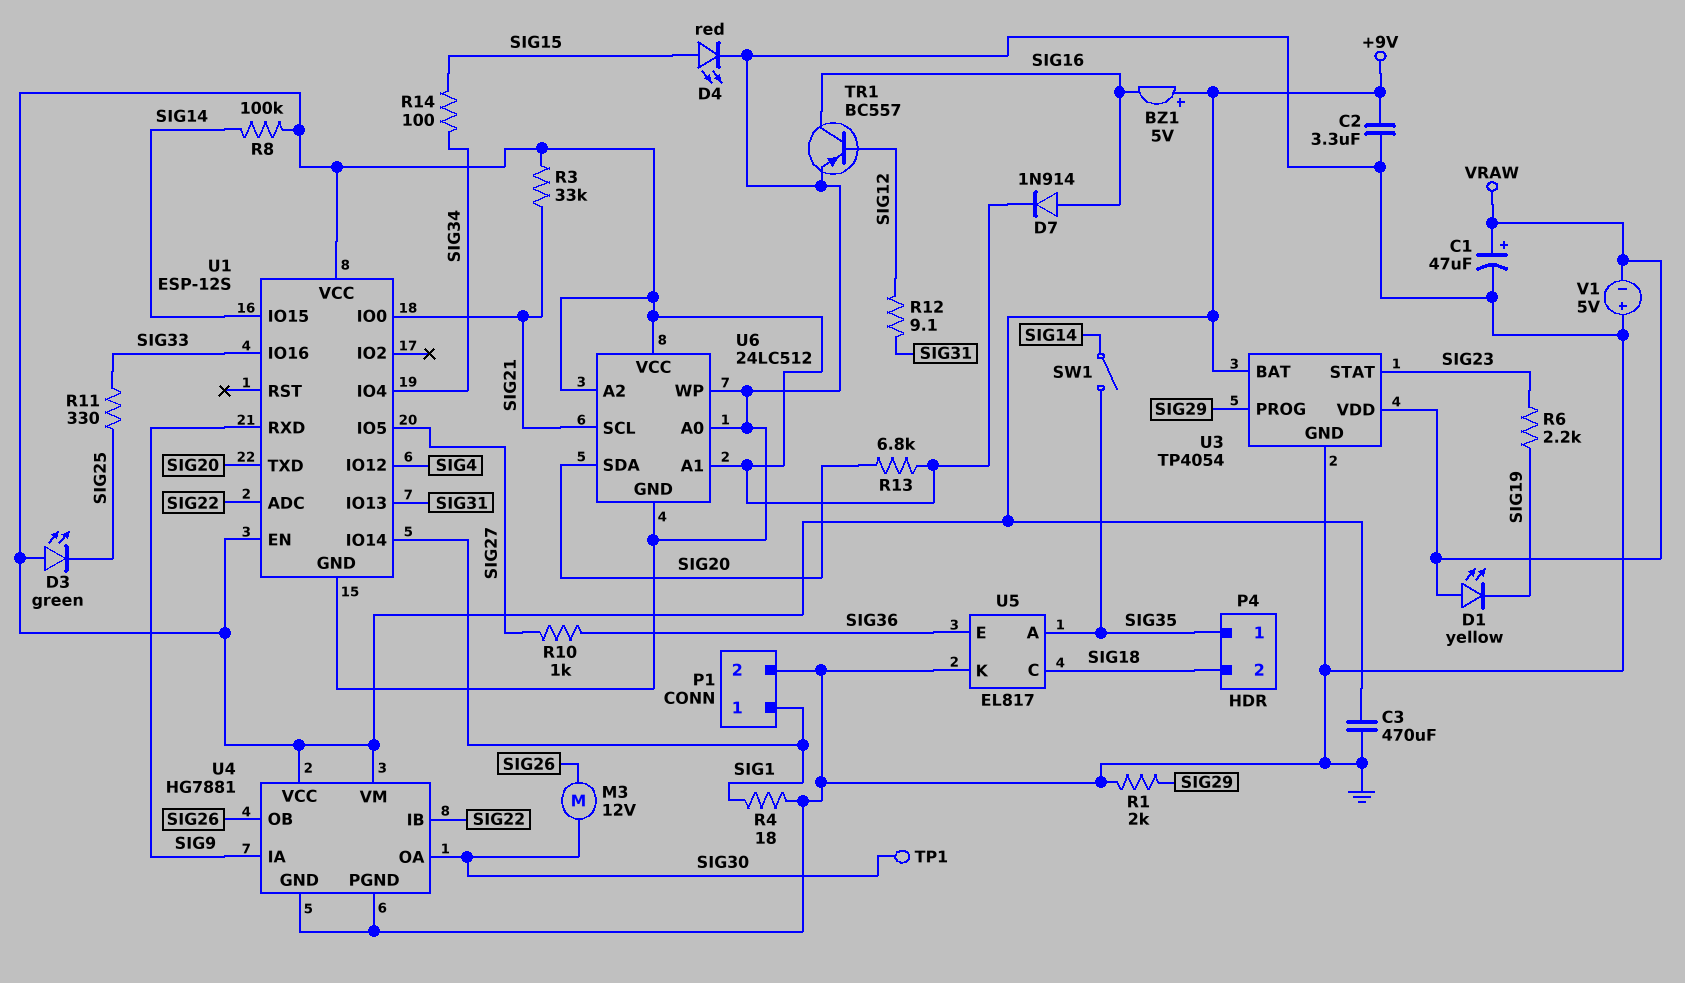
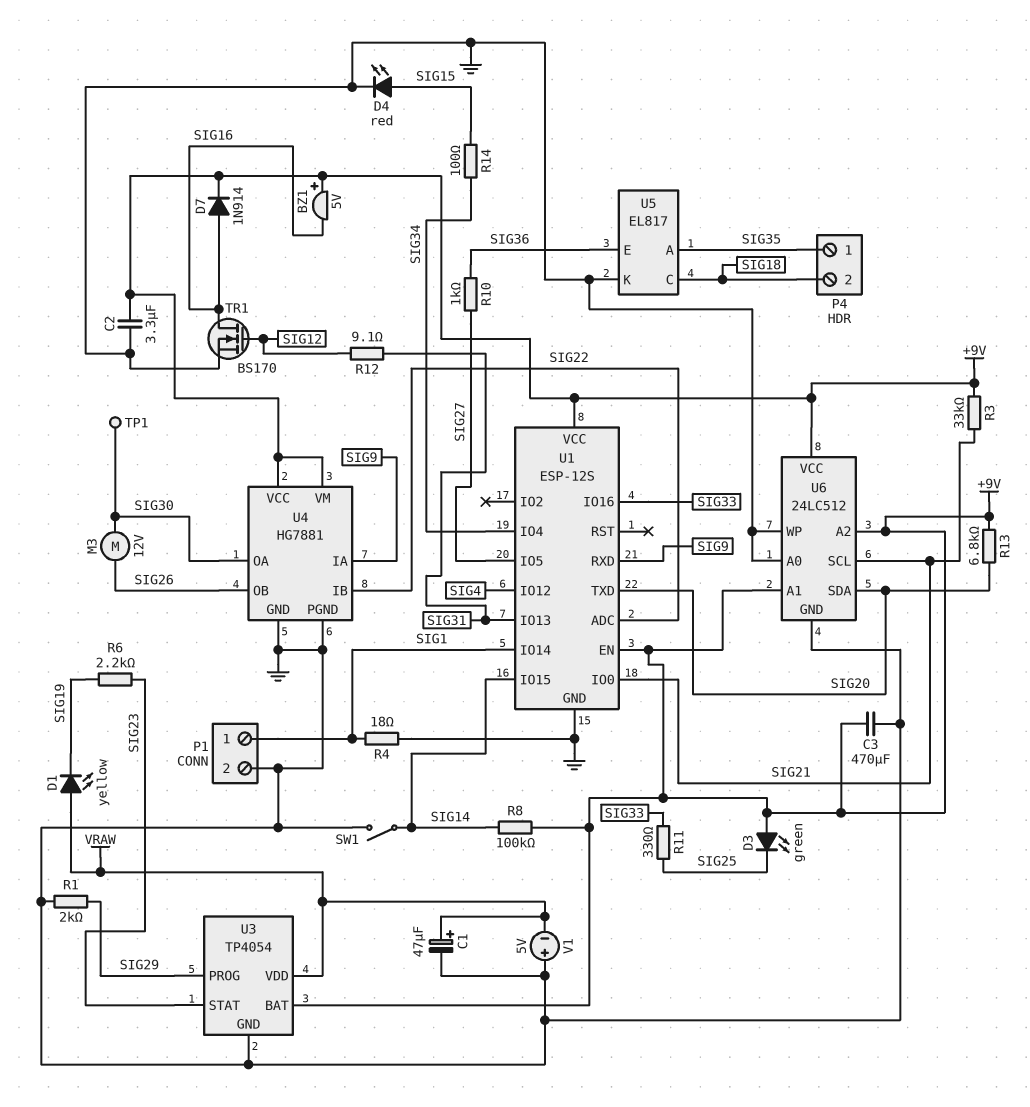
SW1: switch (SIG14, SIG35) -> switch (GND, SIG14)
TR1: PNP BC557 (B SIG12, C SIG16, E GND) -> NMOS BS170 (G SIG12, D SIG16, S GND)

